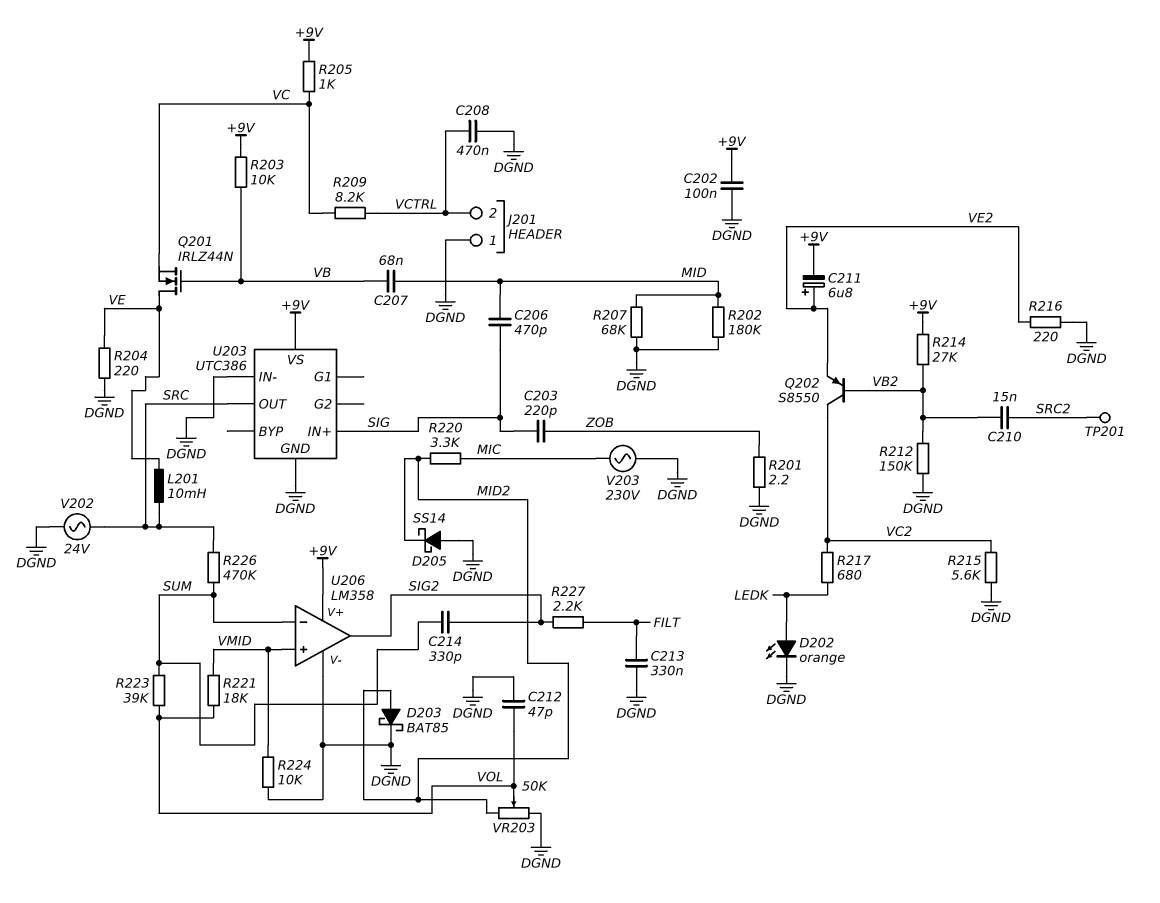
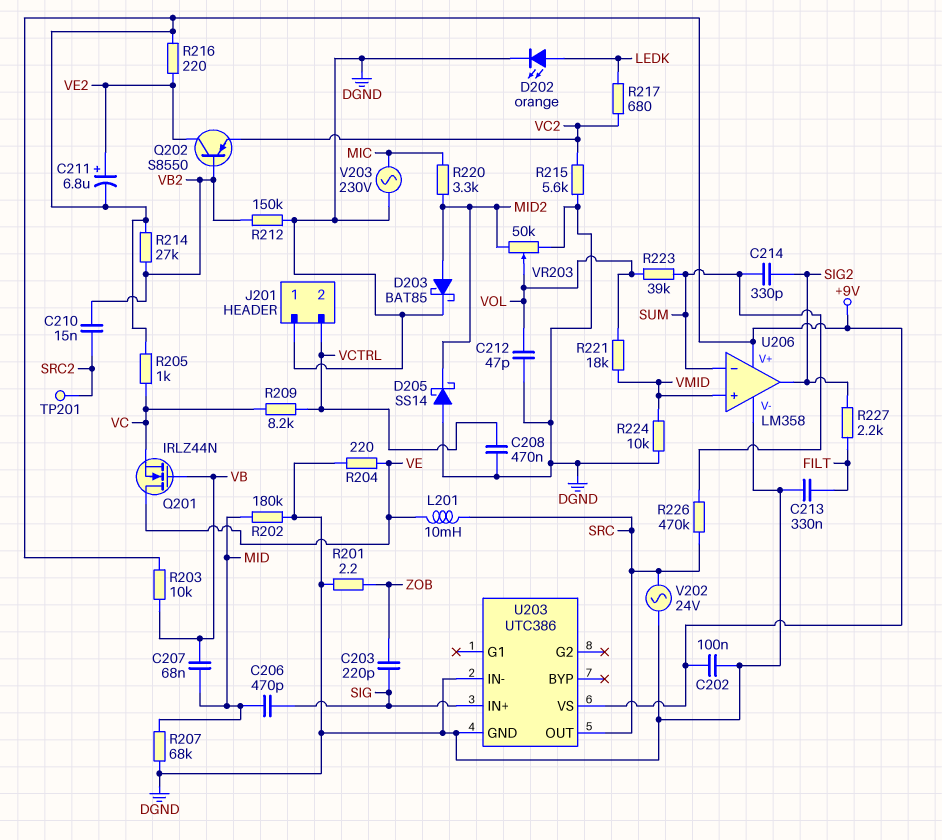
Q202: PNP S8550 (B VB2, C VC2, E VE2) -> PNP S8550 (B VB2, C VE2, E VC2)
R216: 220 (DGND, VE2) -> 220 (+9V, VE2)

